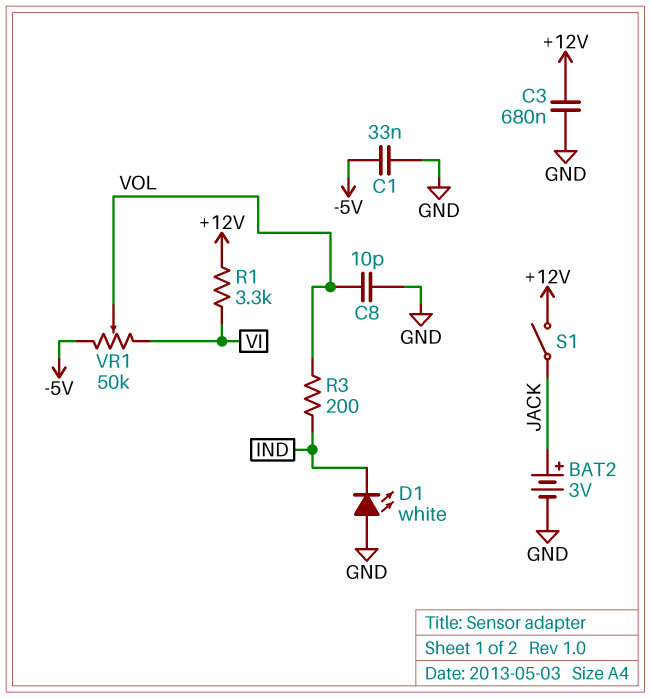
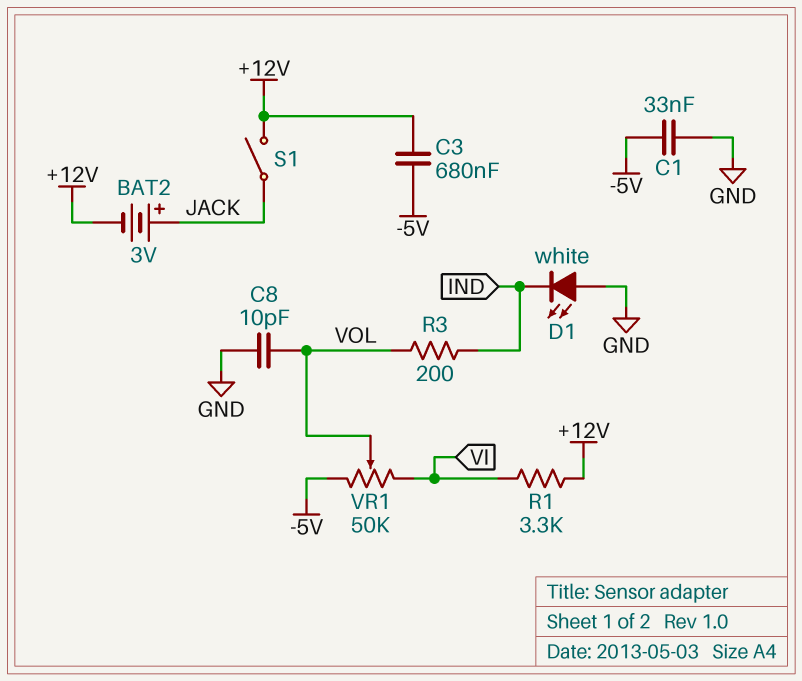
BAT2: 3V (plus JACK, minus GND) -> 3V (plus JACK, minus +12V)
C3: 680nF (+12V, GND) -> 680nF (+12V, -5V)

